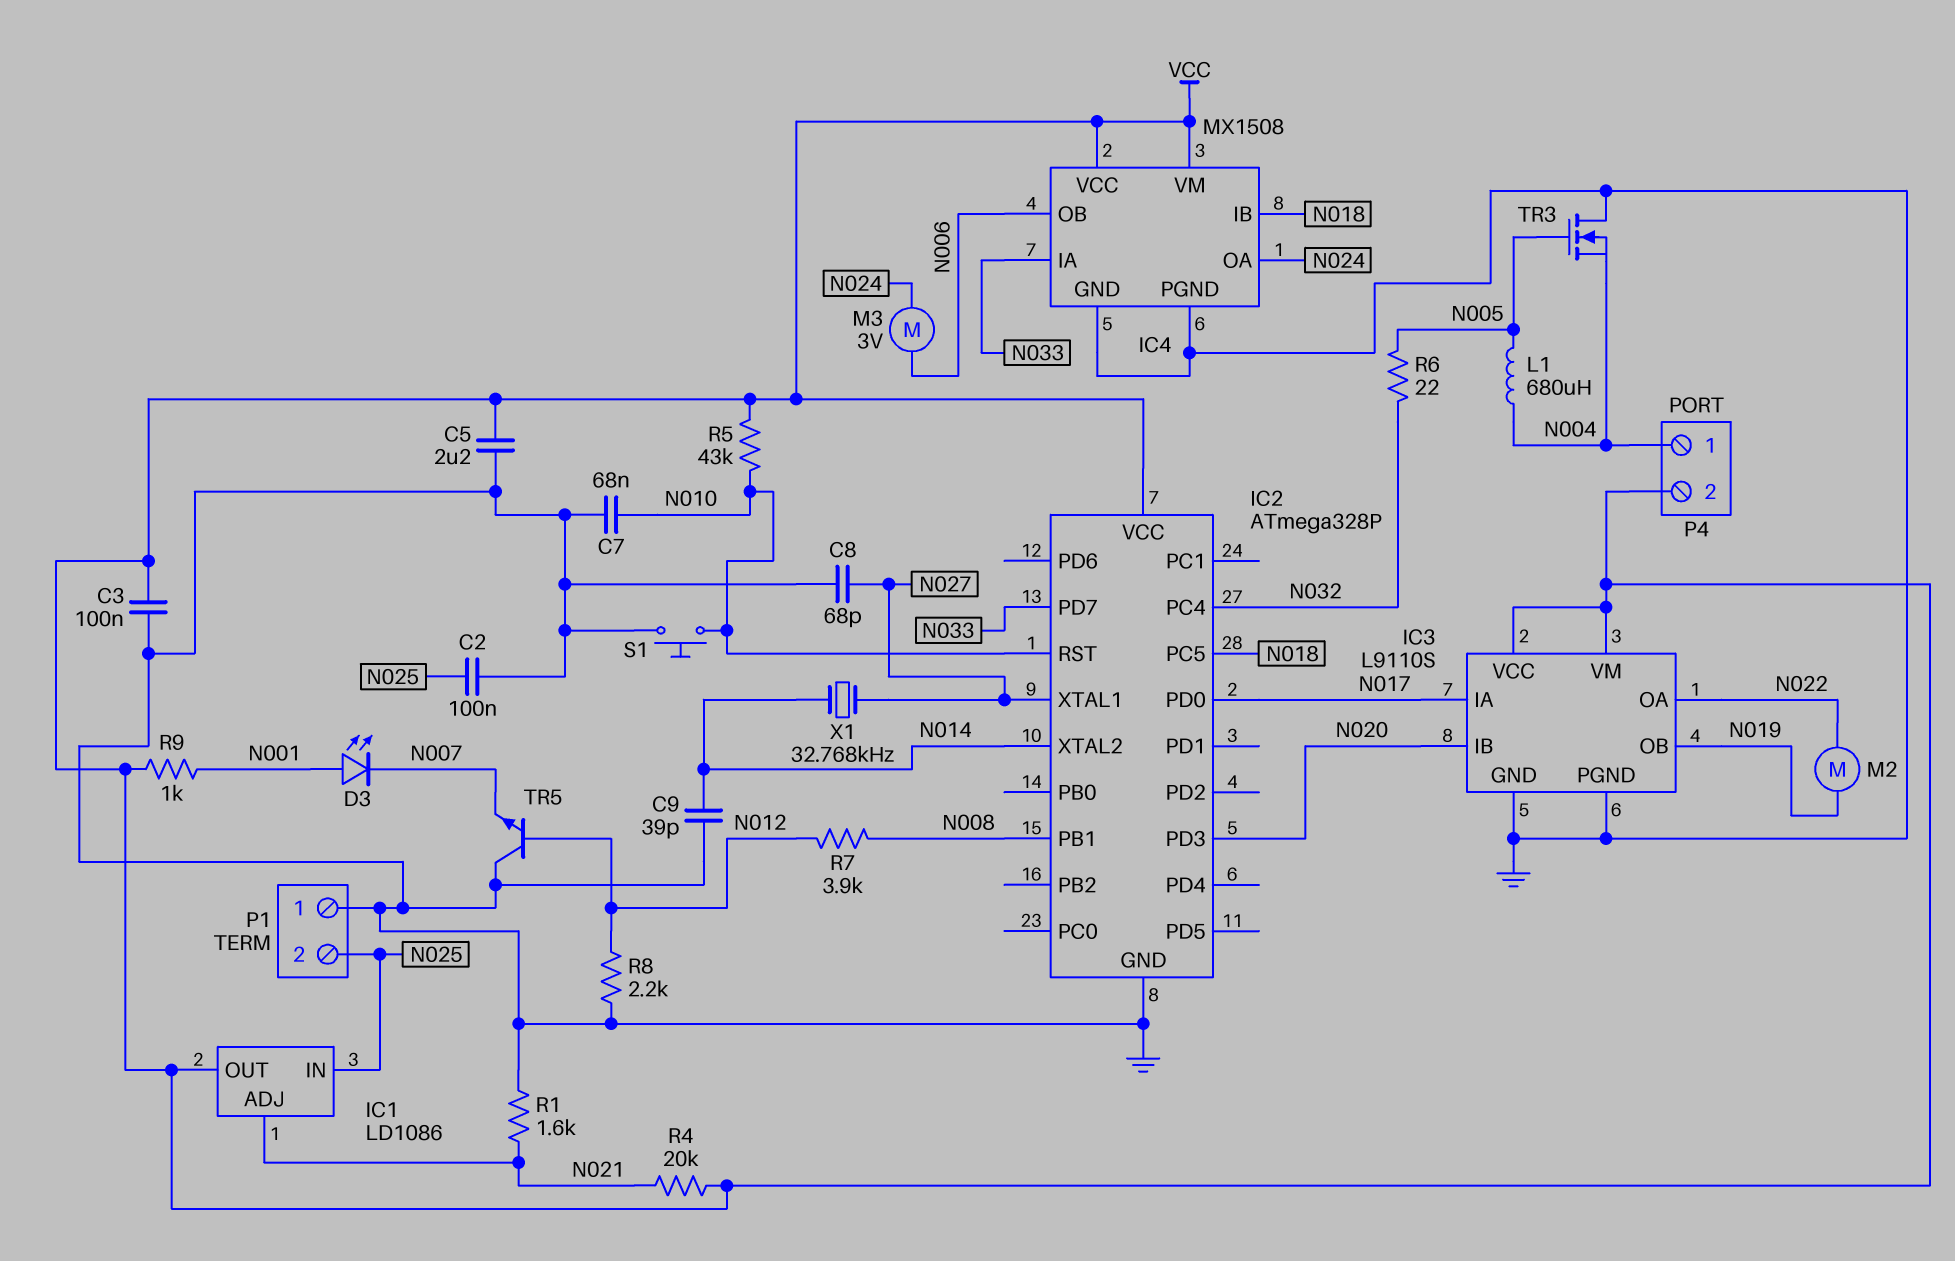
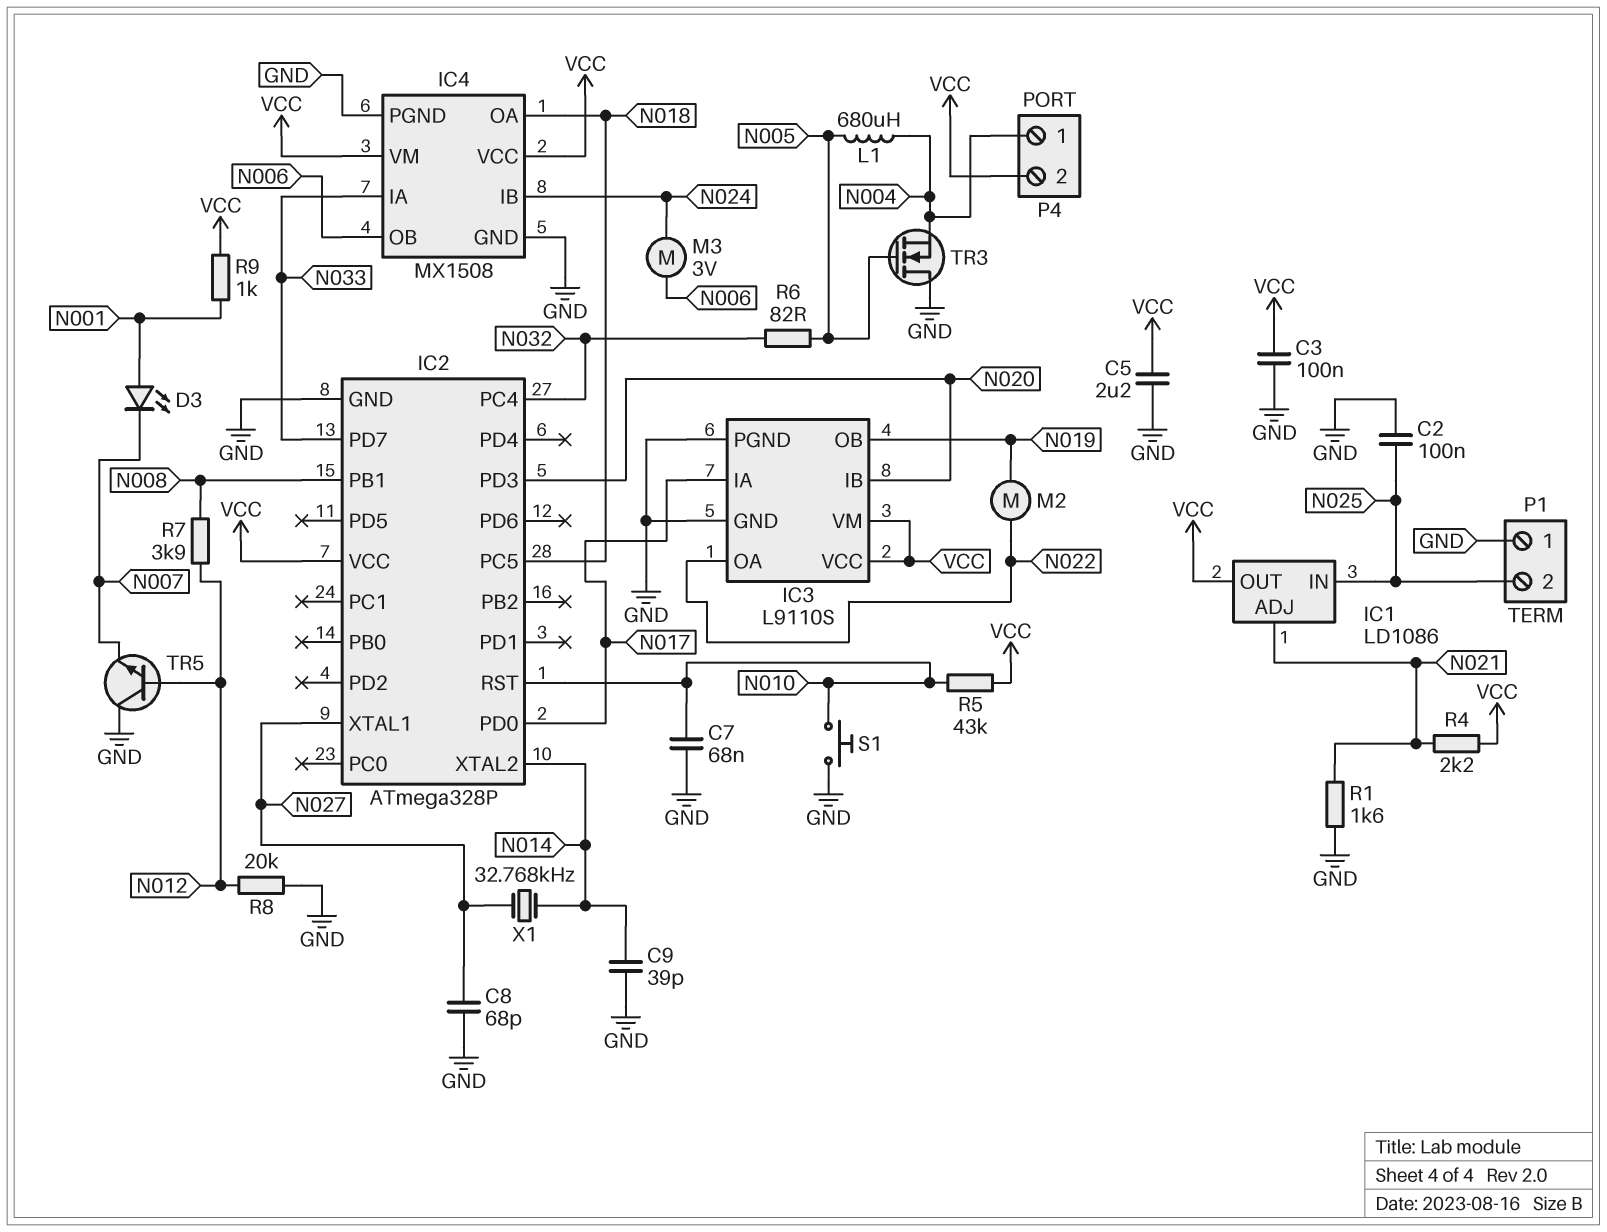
IC4 pin IB: N018 -> N024
IC4 pin OA: N024 -> N018
R4: 20k (N021, VCC) -> 2.2k (N021, VCC)
R6: 22 (N005, N032) -> 82 (N005, N032)
R8: 2.2k (GND, N012) -> 20k (GND, N012)

